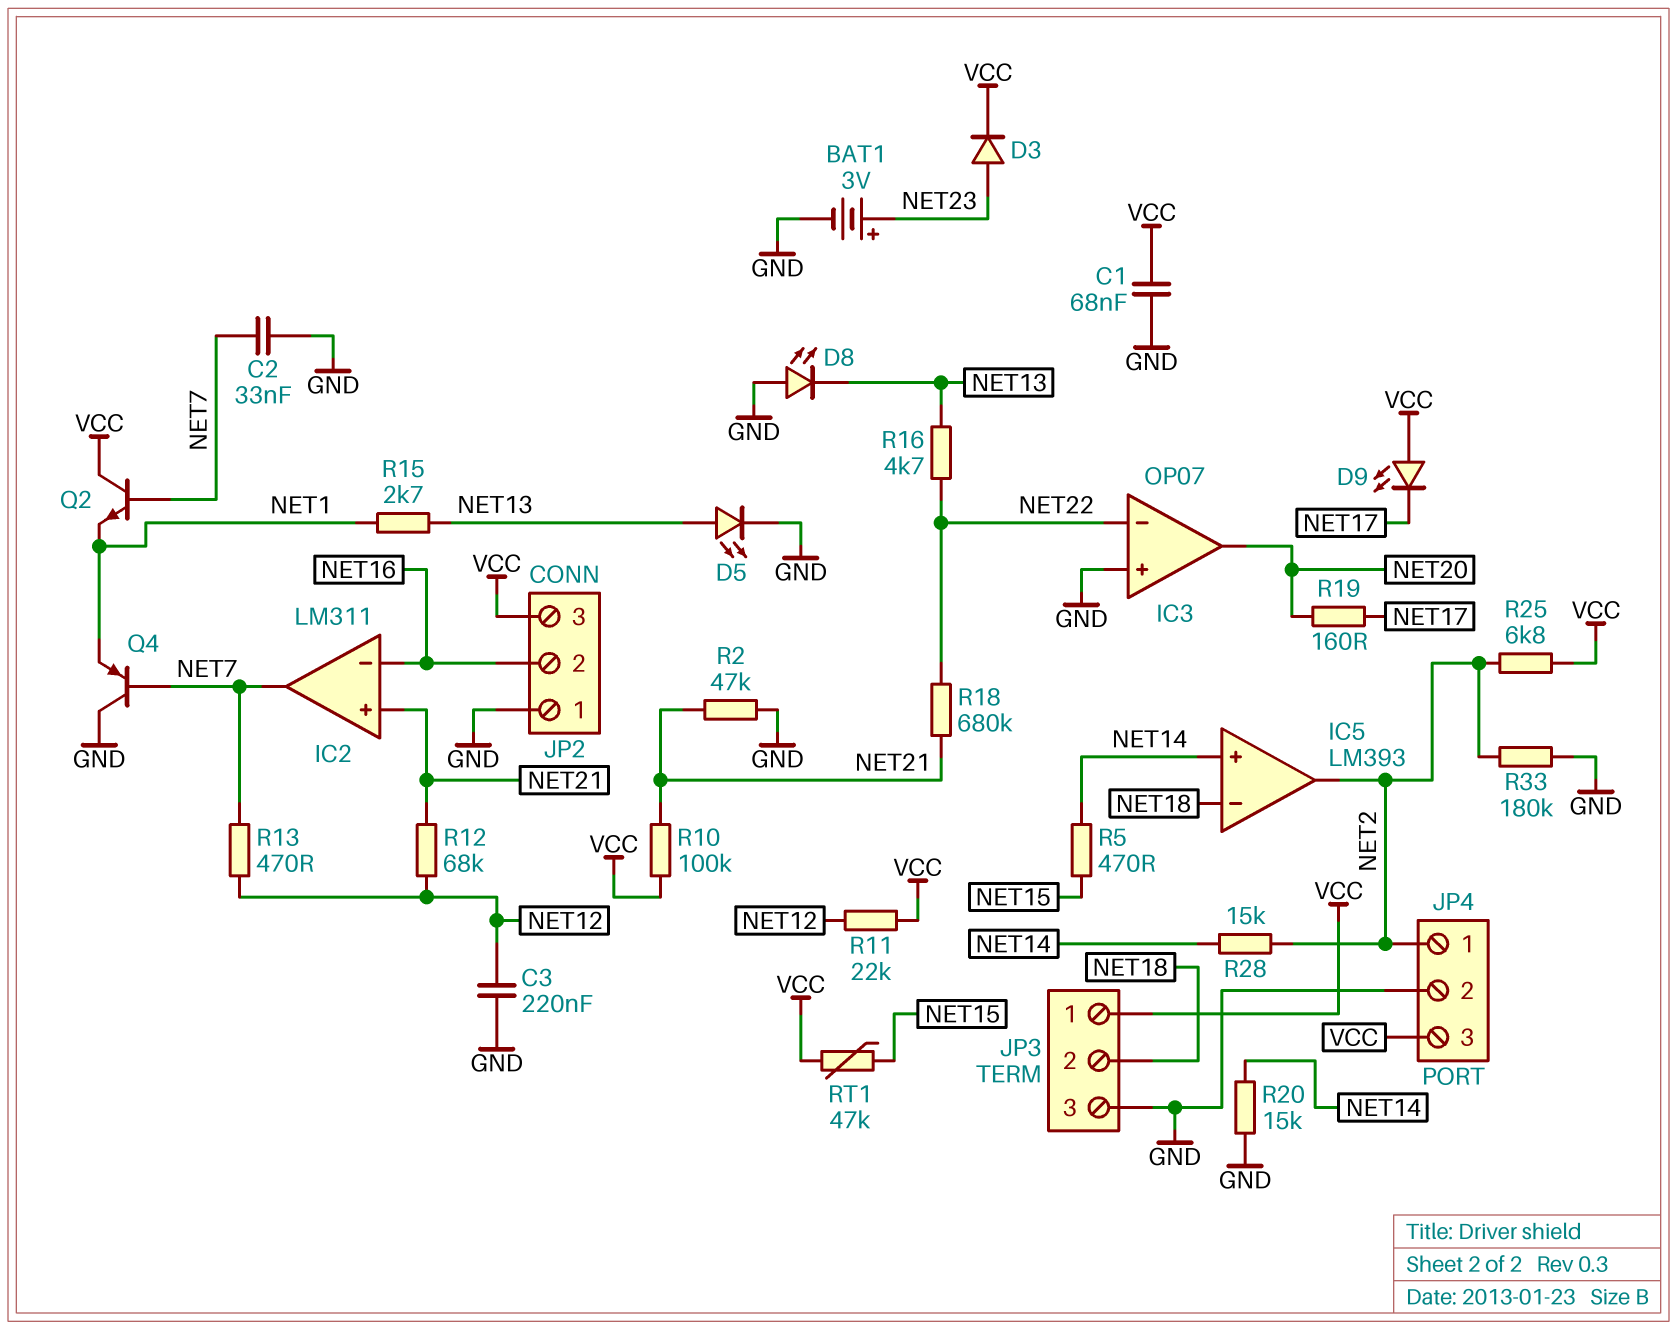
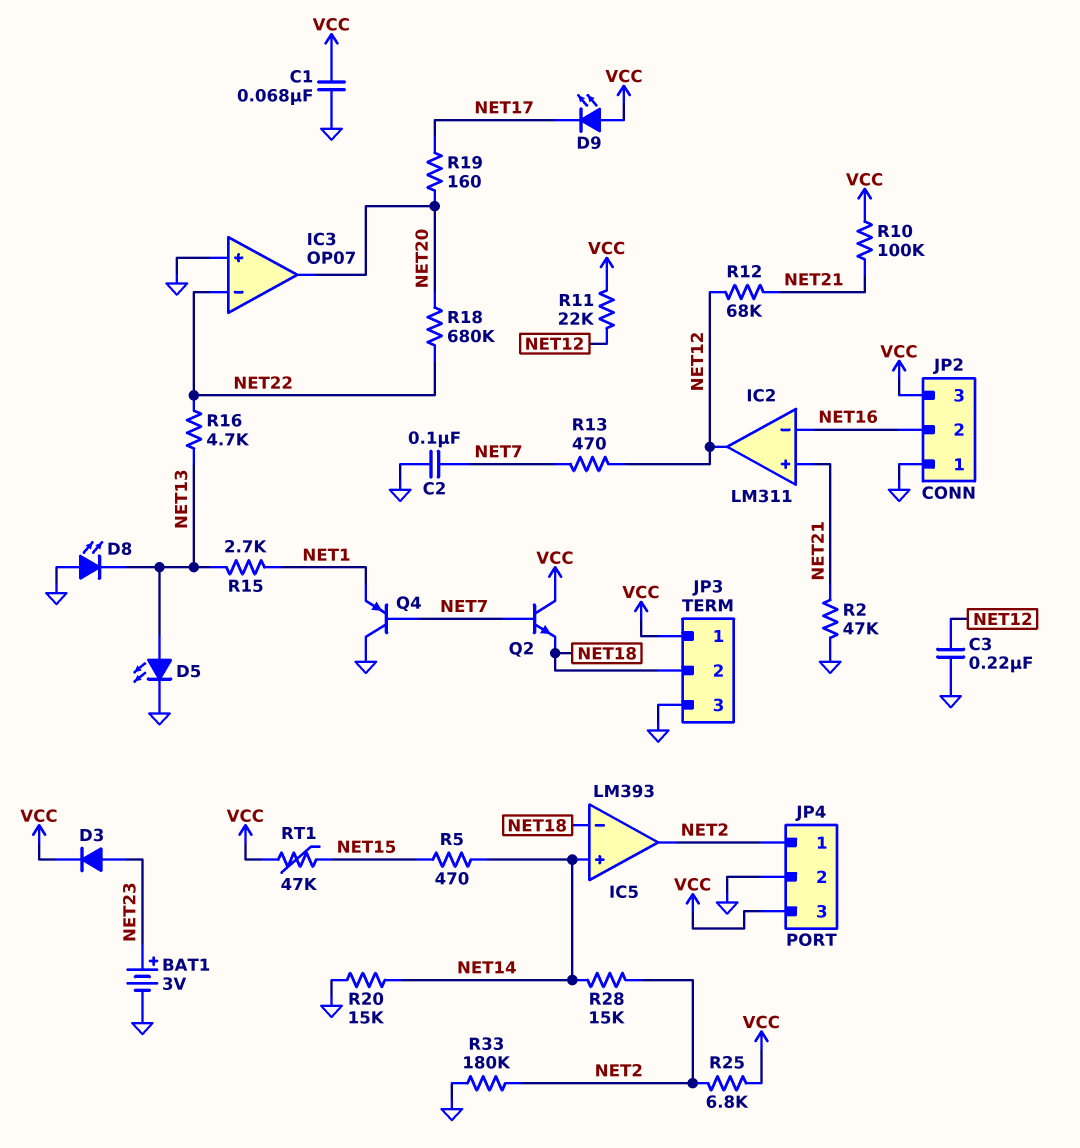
C2: 33nF (GND, NET7) -> 100nF (GND, NET7)
IC2 pin out: NET7 -> NET12
Q2: NPN (B NET7, C VCC, E NET1) -> NPN (B NET7, C VCC, E NET18)
R18: 680k (NET21, NET22) -> 680k (NET20, NET22)

